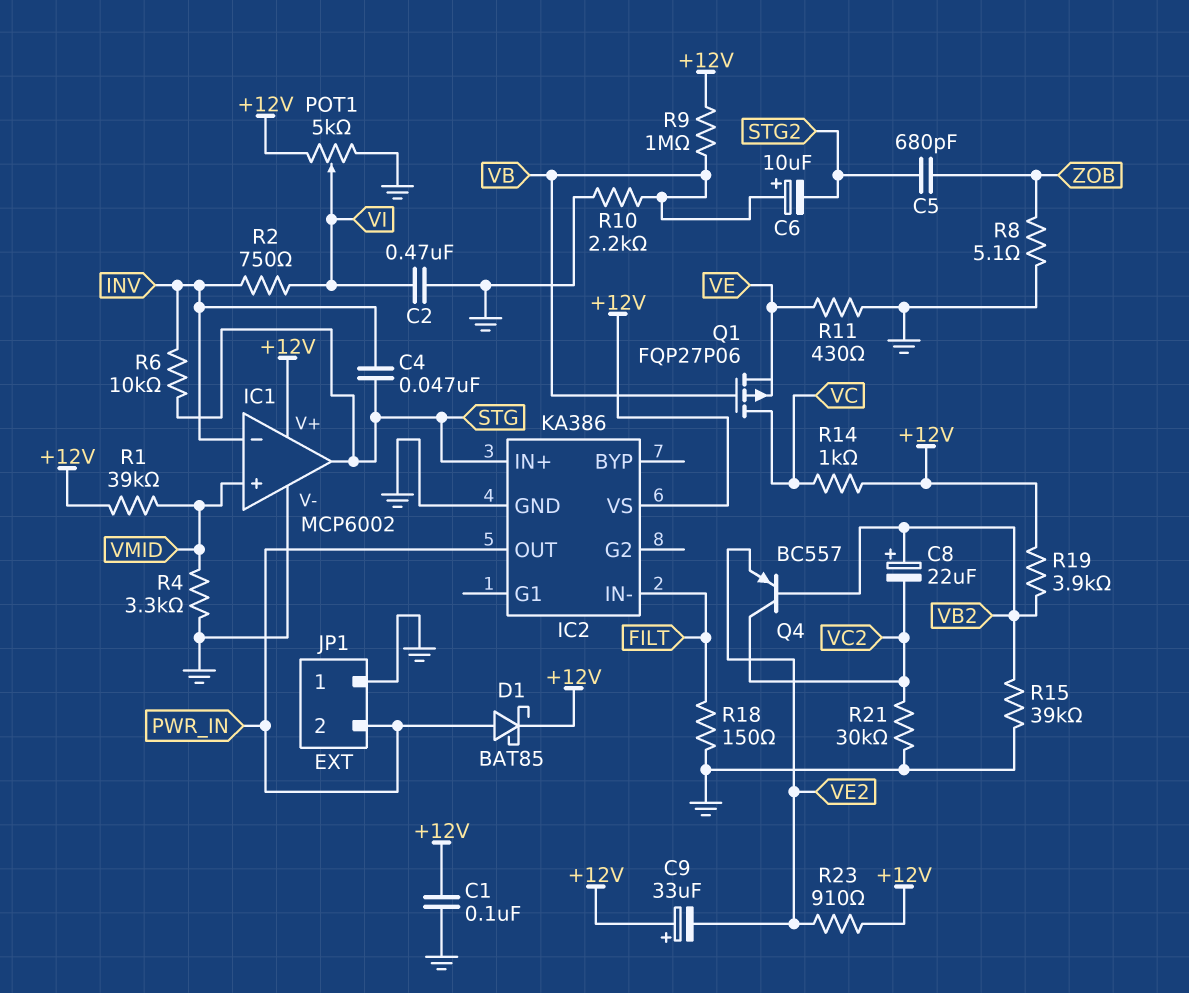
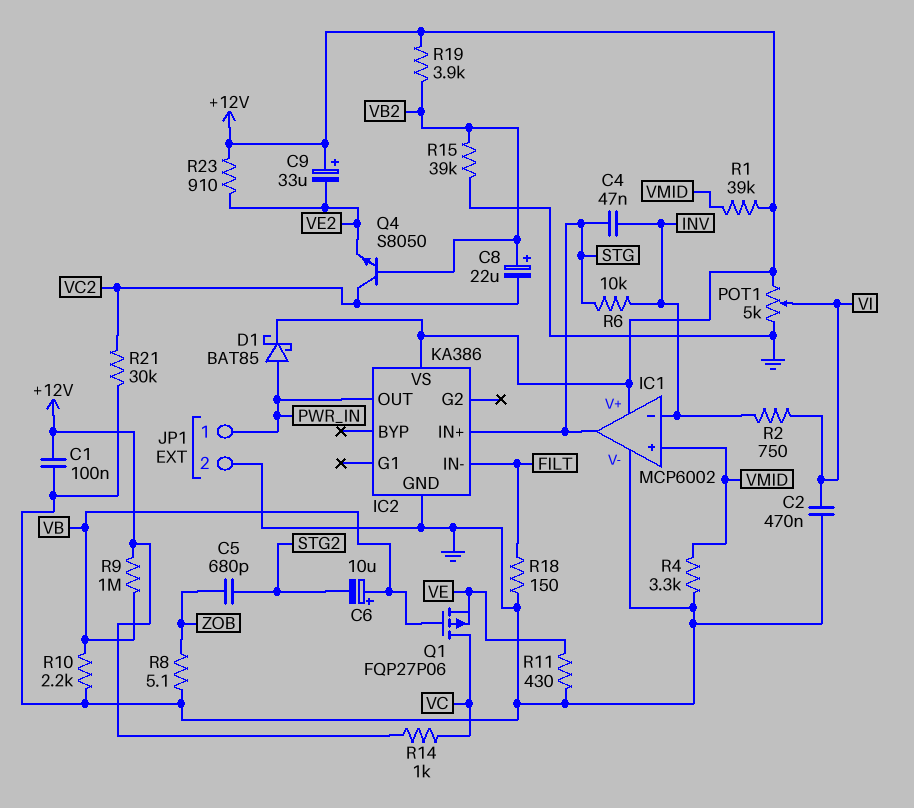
JP1 pin 1: GND -> PWR_IN
JP1 pin 2: PWR_IN -> GND
Q4: PNP BC557 (B VB2, C VC2, E VE2) -> NPN S8050 (B VB2, C VC2, E VE2)

